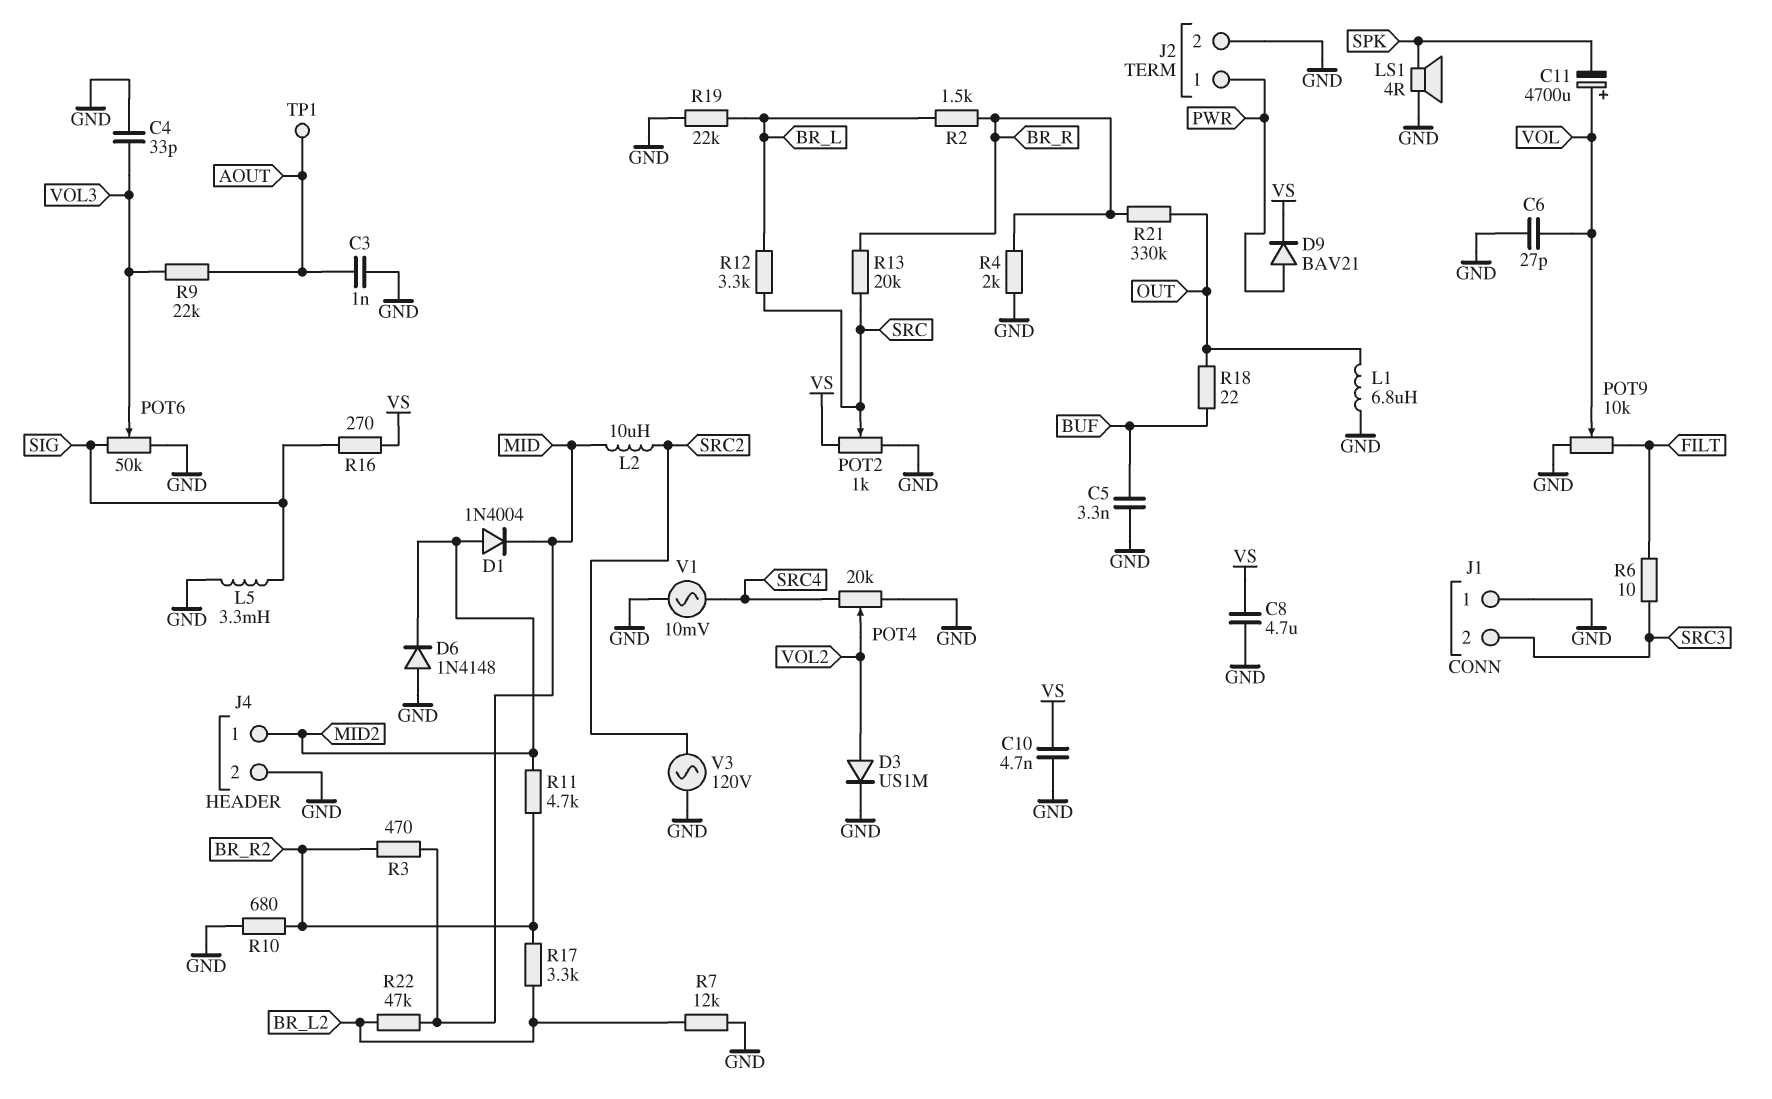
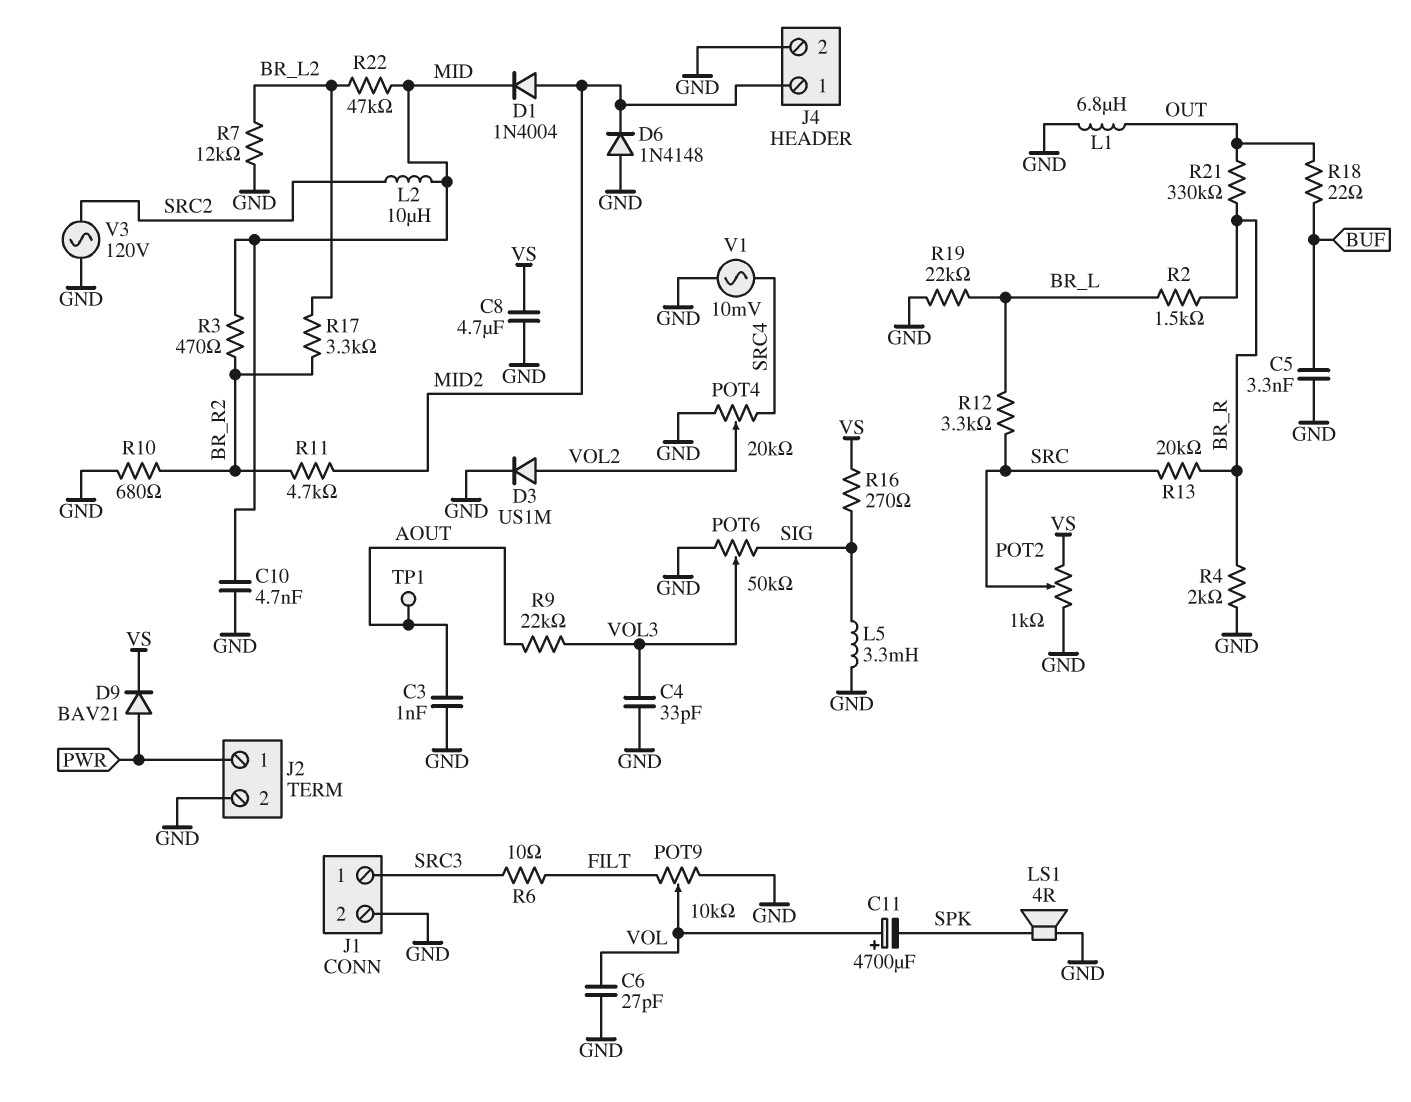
C10: 4.7nF (GND, VS) -> 4.7nF (GND, MID)
J1 pin 1: GND -> SRC3
J1 pin 2: SRC3 -> GND

